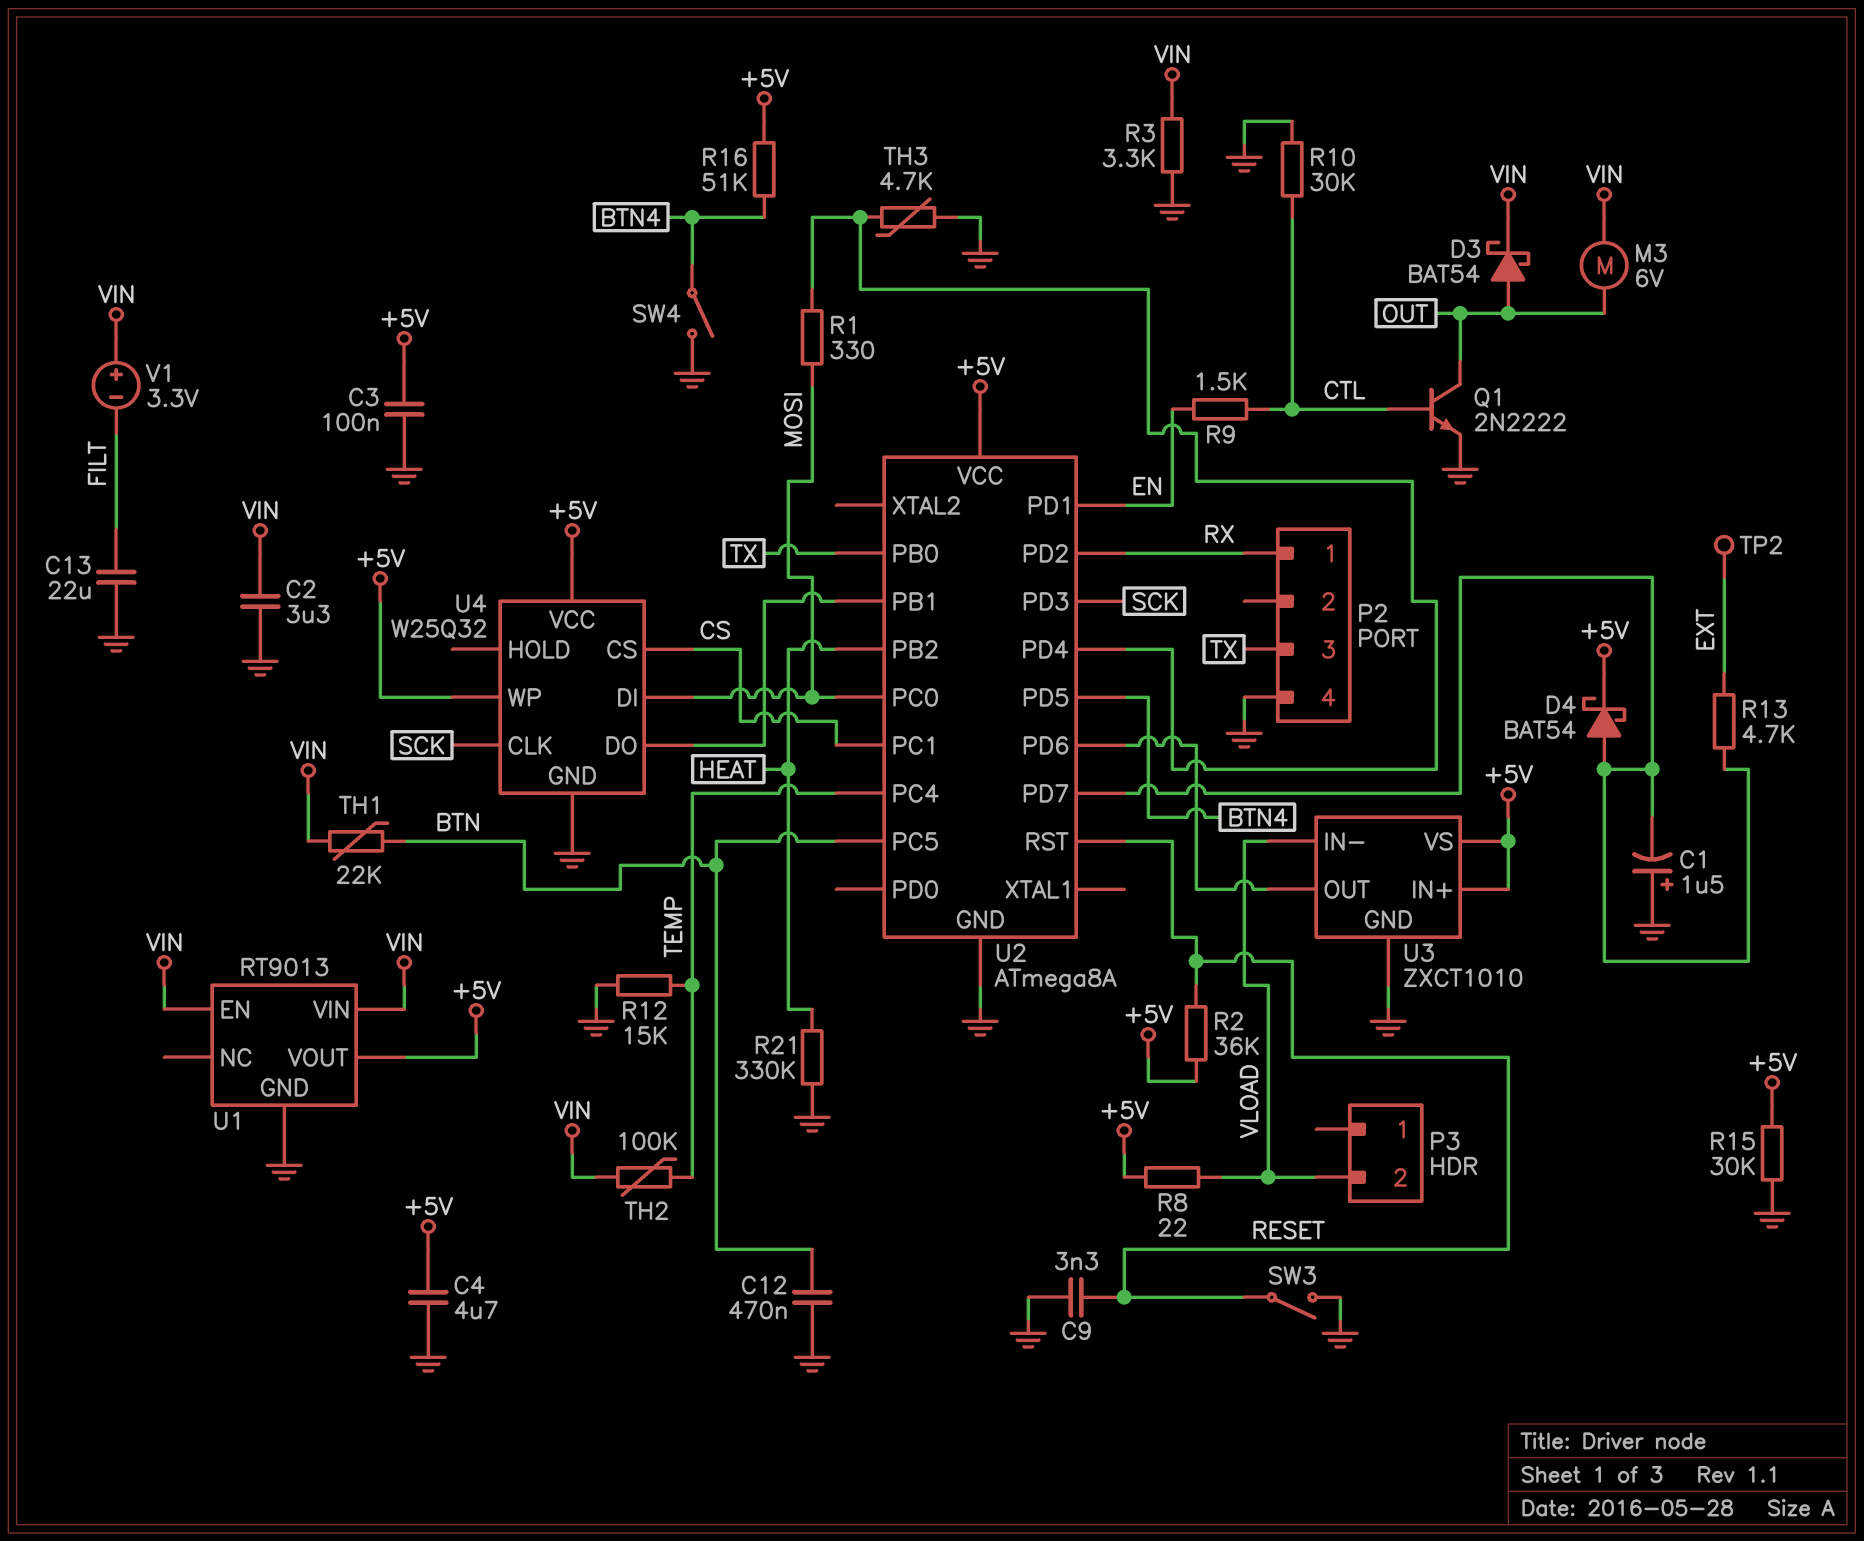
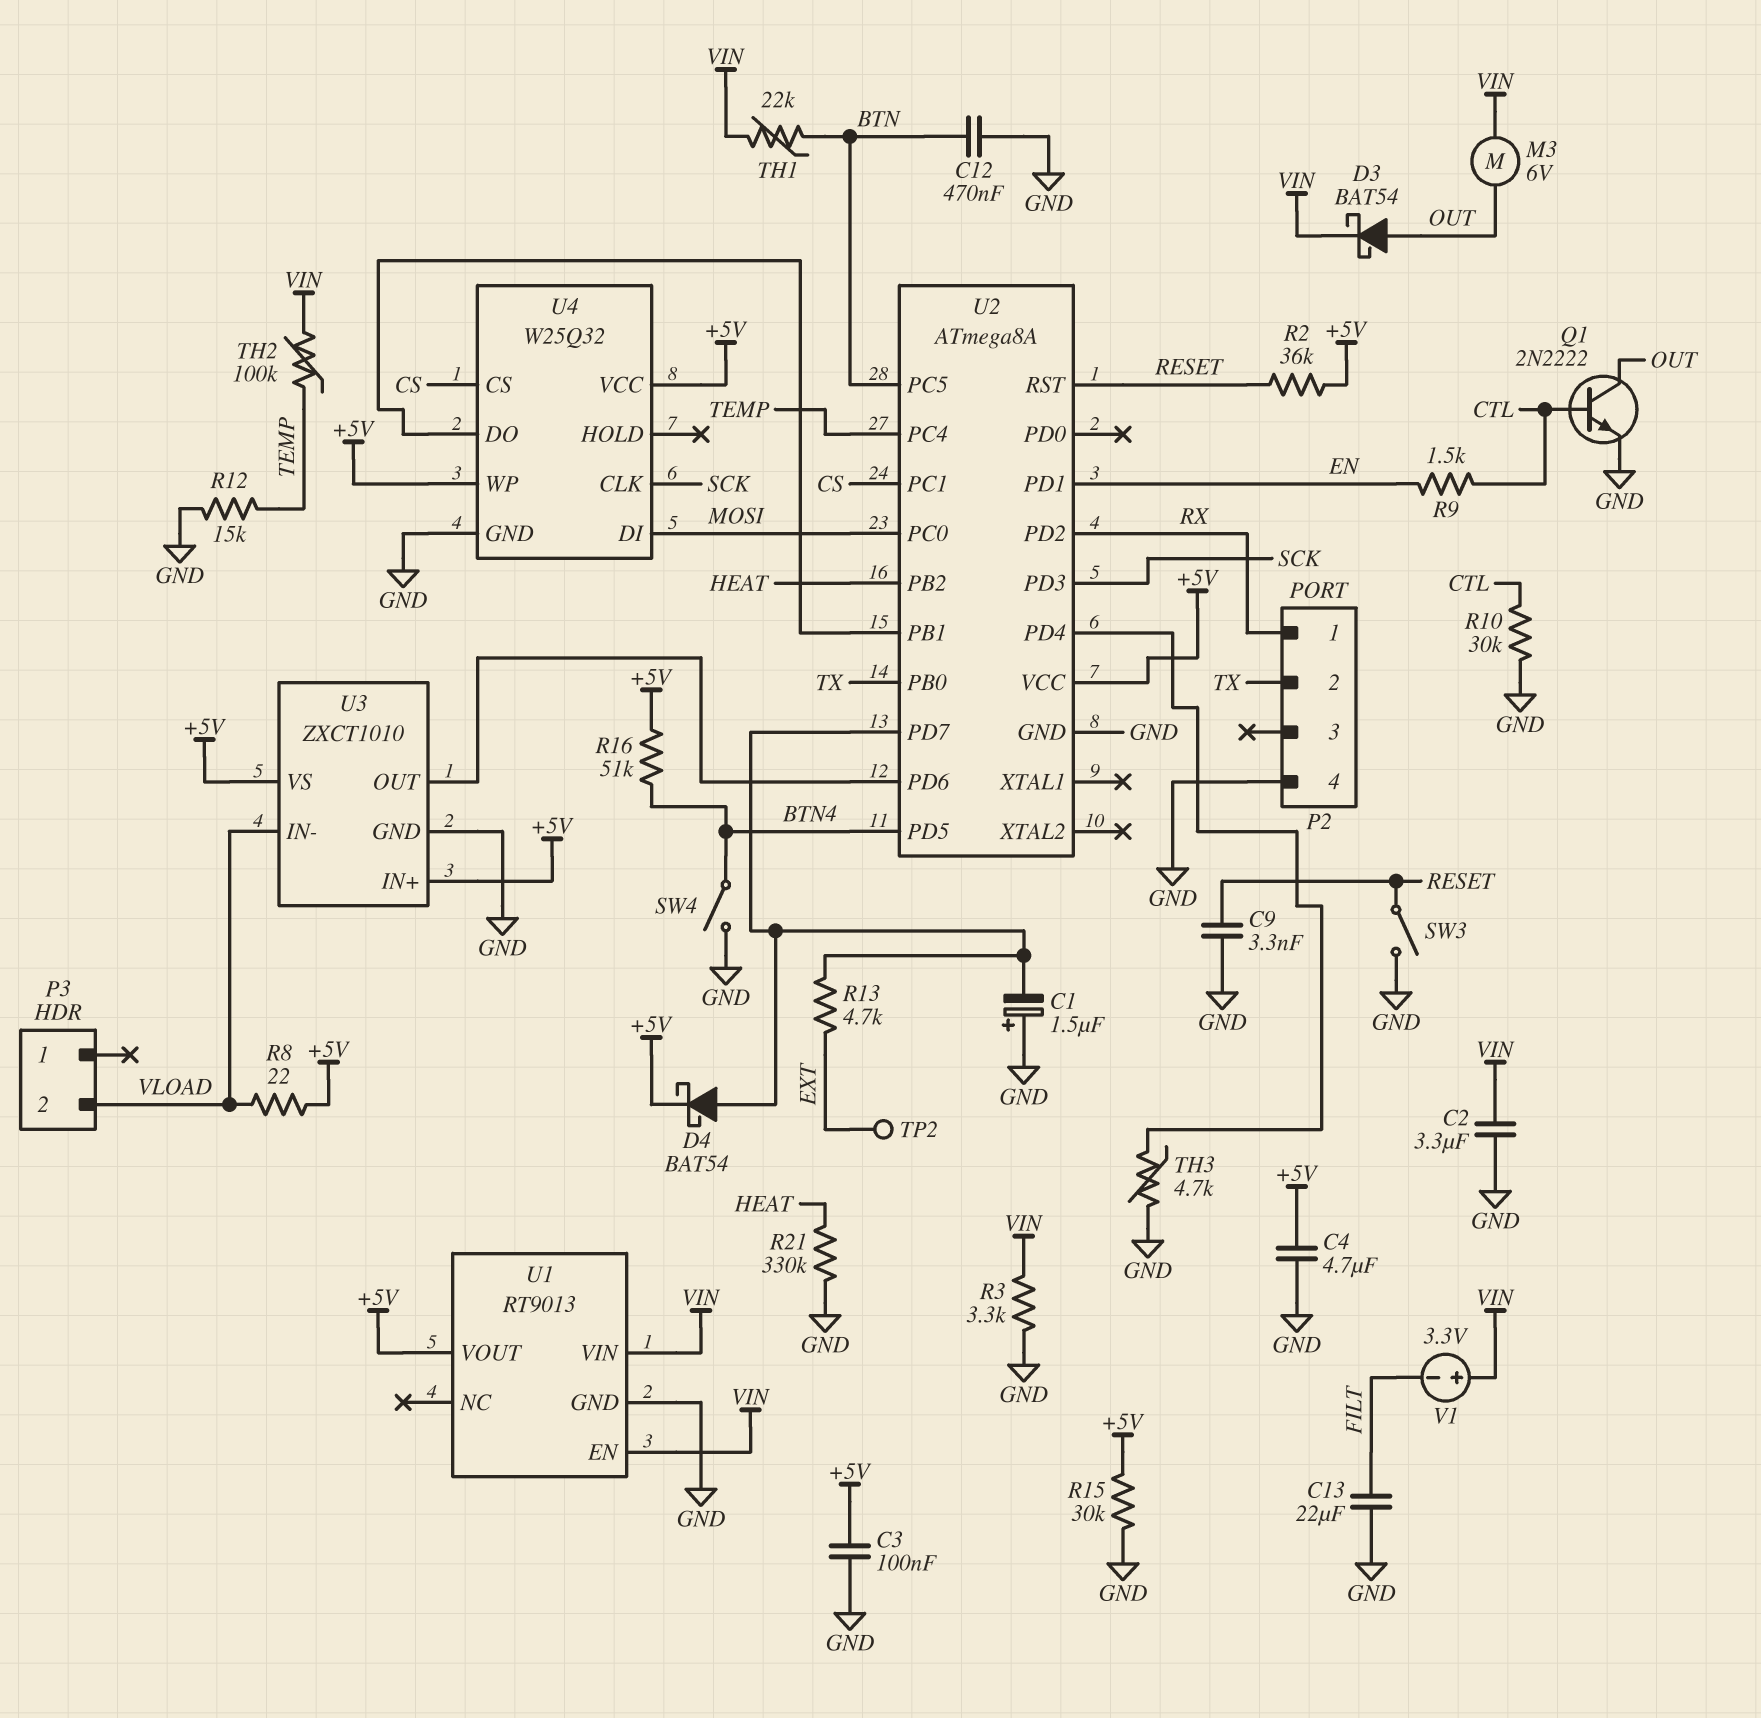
P2 pin 2: none -> TX
P2 pin 3: TX -> none
R1: 330 (MOSI, U2/PD4) -> none

